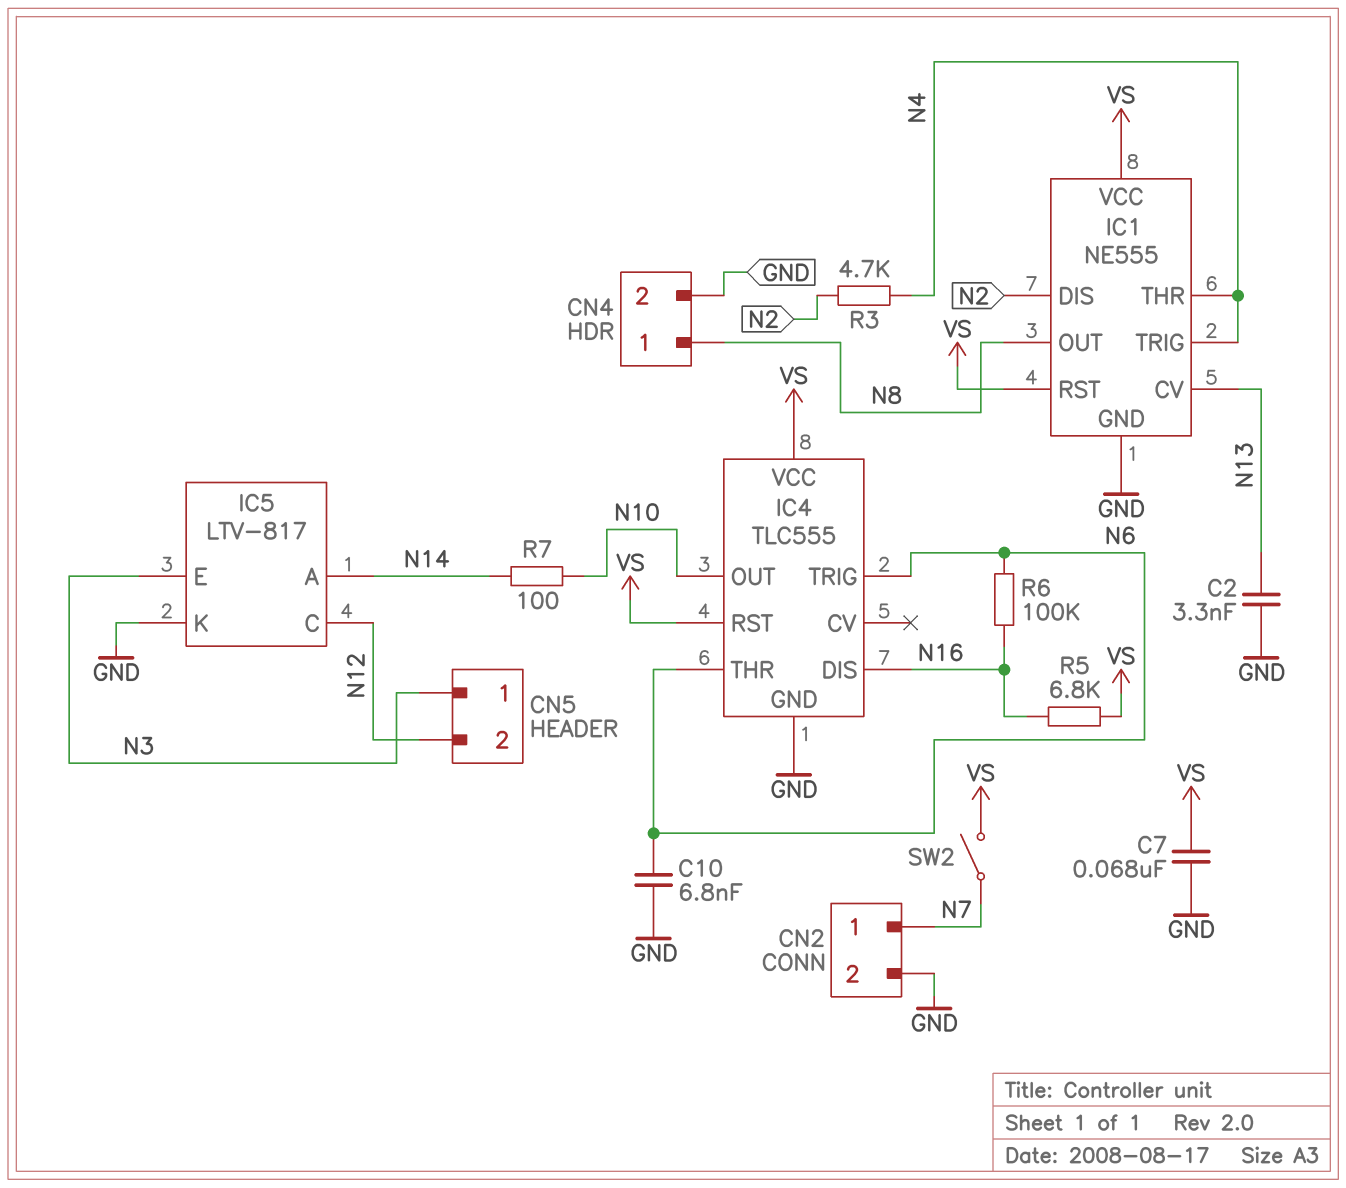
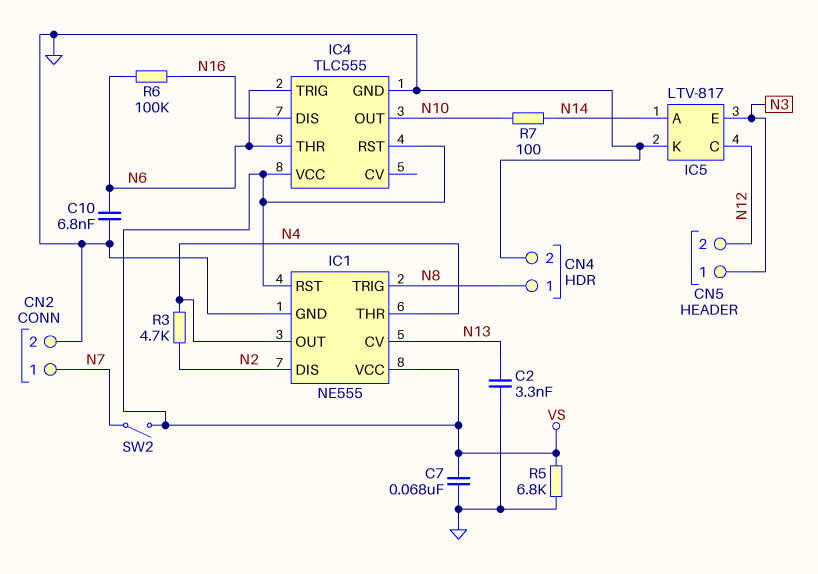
IC1 pin OUT: N8 -> N4
IC1 pin TRIG: N4 -> N8
R5: 6.8k (N16, VS) -> 6.8k (GND, VS)

